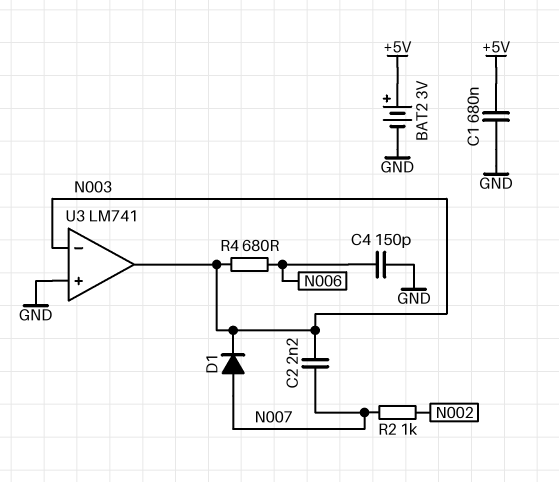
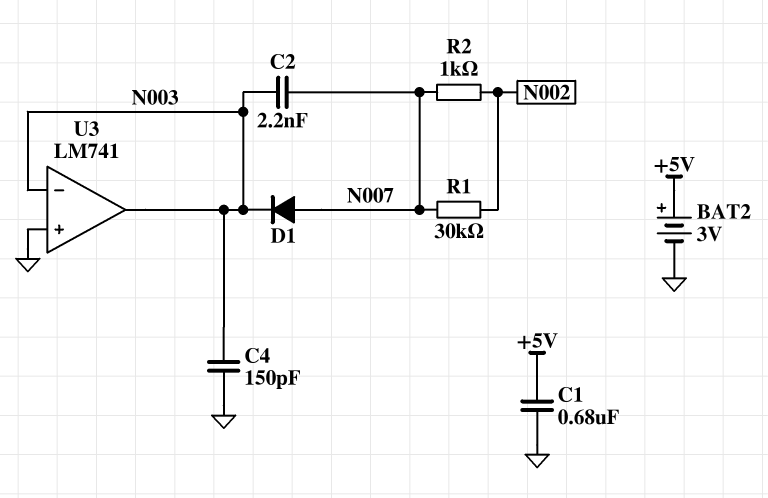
C4: 150pF (GND, N006) -> 150pF (GND, N003)
R1: none -> 30k (N002, N007)
R4: 680 (N003, N006) -> none

